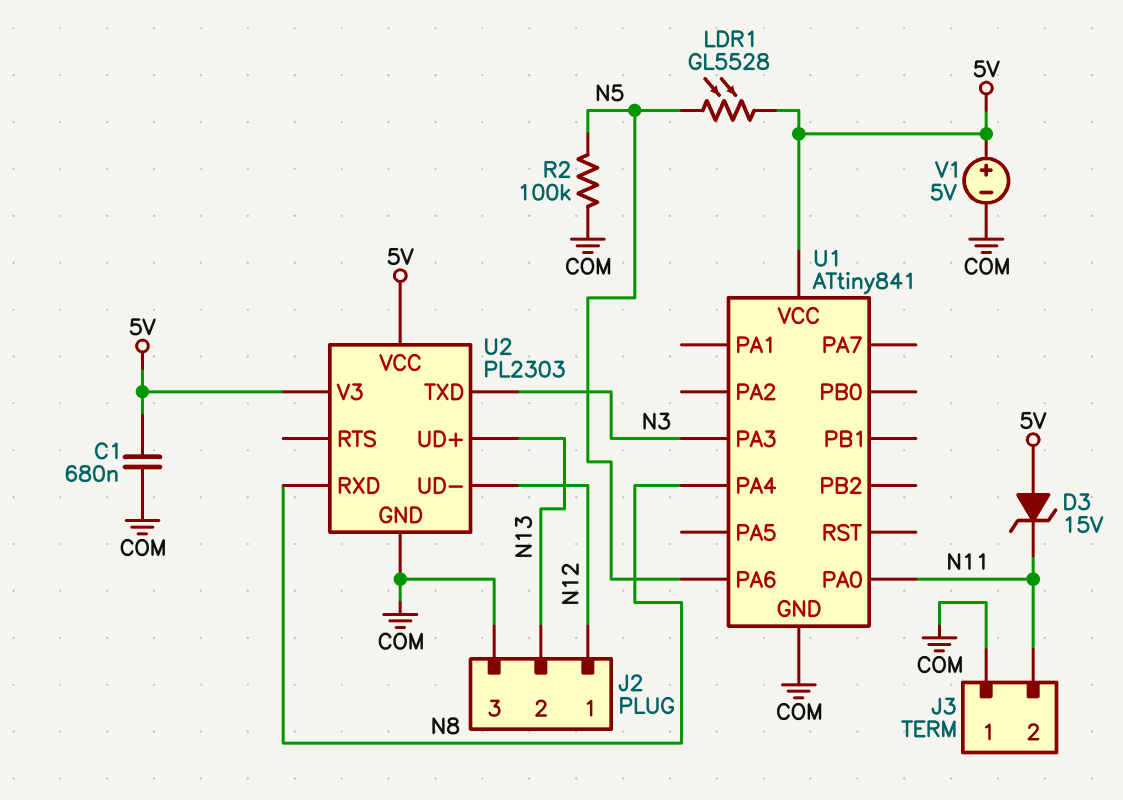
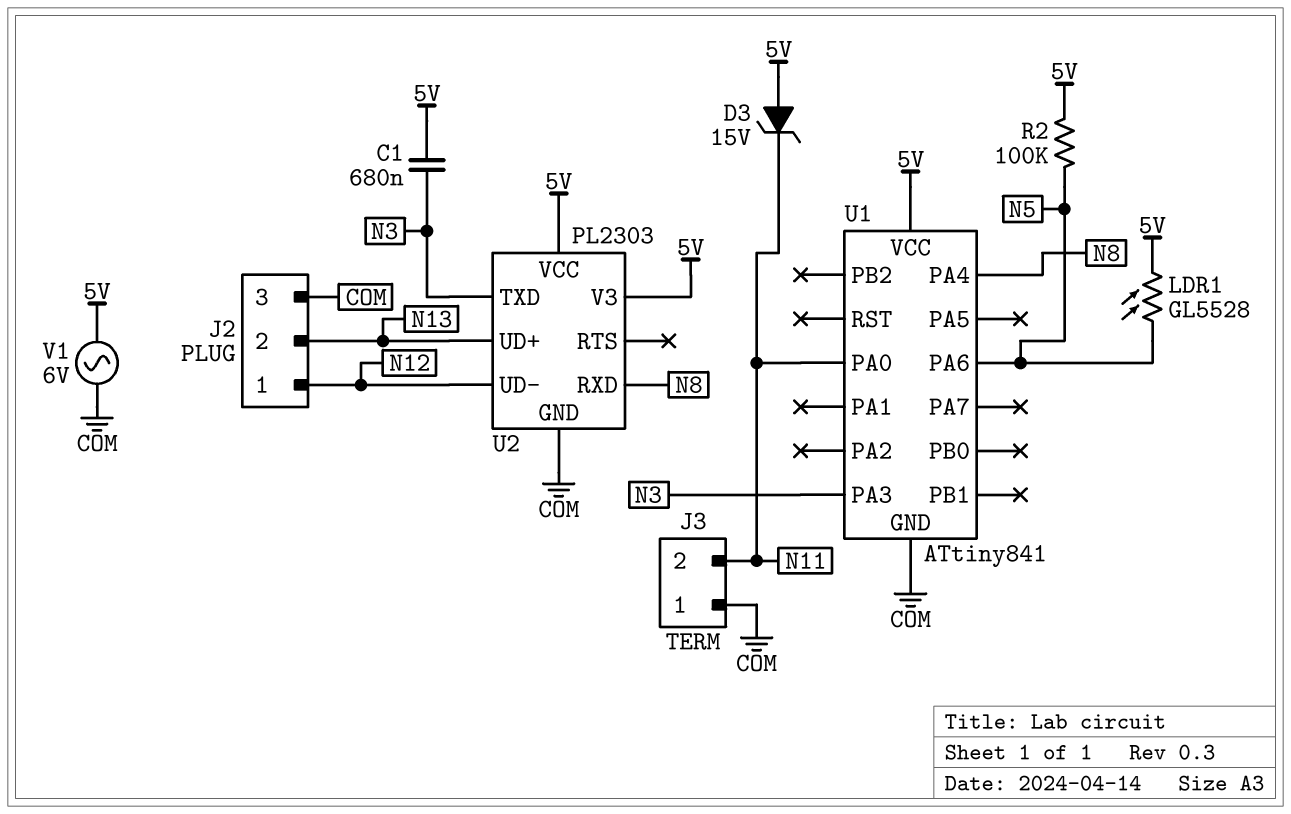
C1: 680nF (5V, COM) -> 680nF (5V, N3)
R2: 100k (COM, N5) -> 100k (5V, N5)
V1: 5V (plus 5V, minus COM) -> AC 6V (5V, COM)

